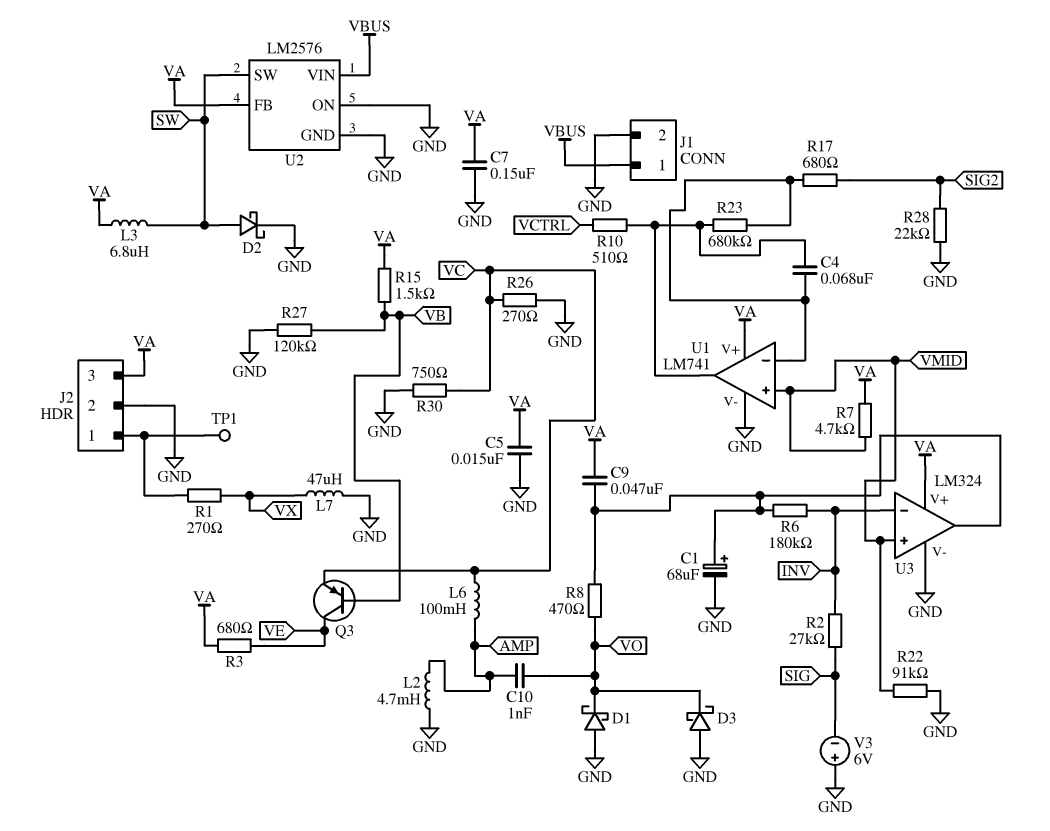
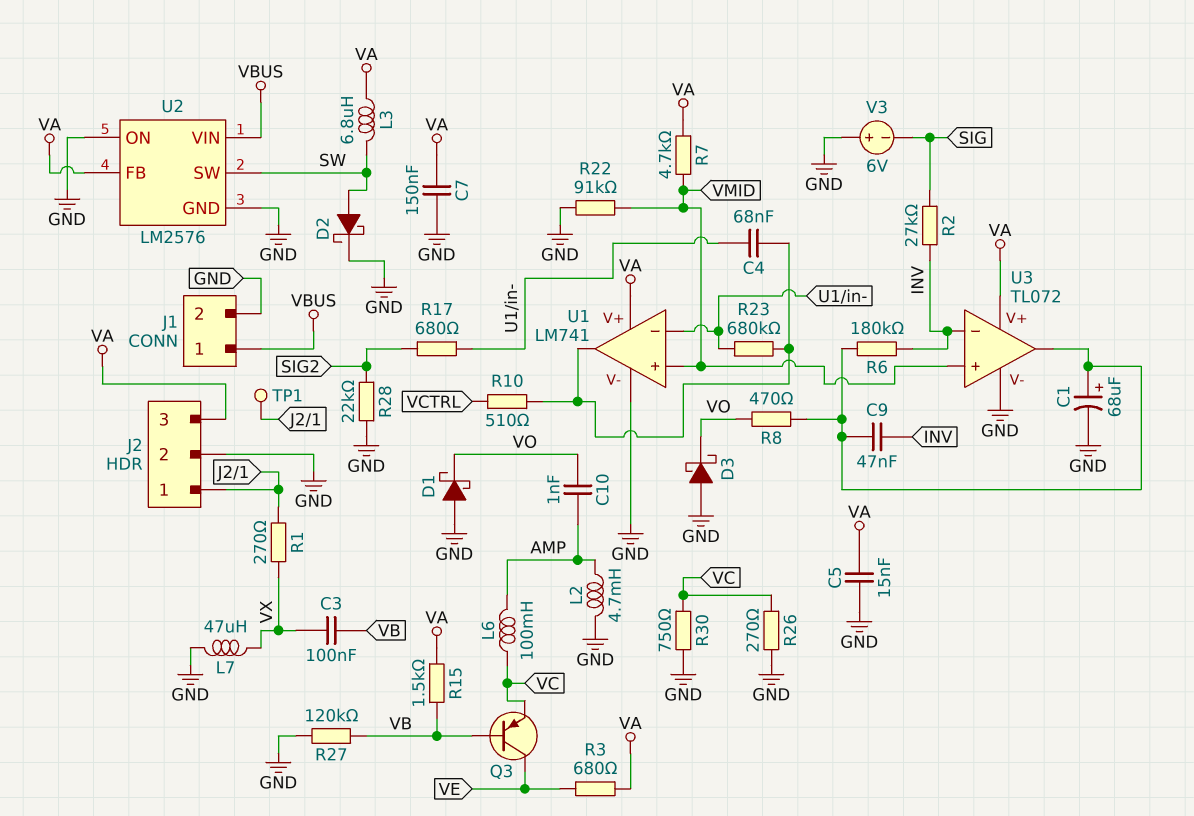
C3: none -> 100nF (VB, VX)
C9: 47nF (U3/out, VA) -> 47nF (INV, U3/out)
U3: LM324 -> TL072

